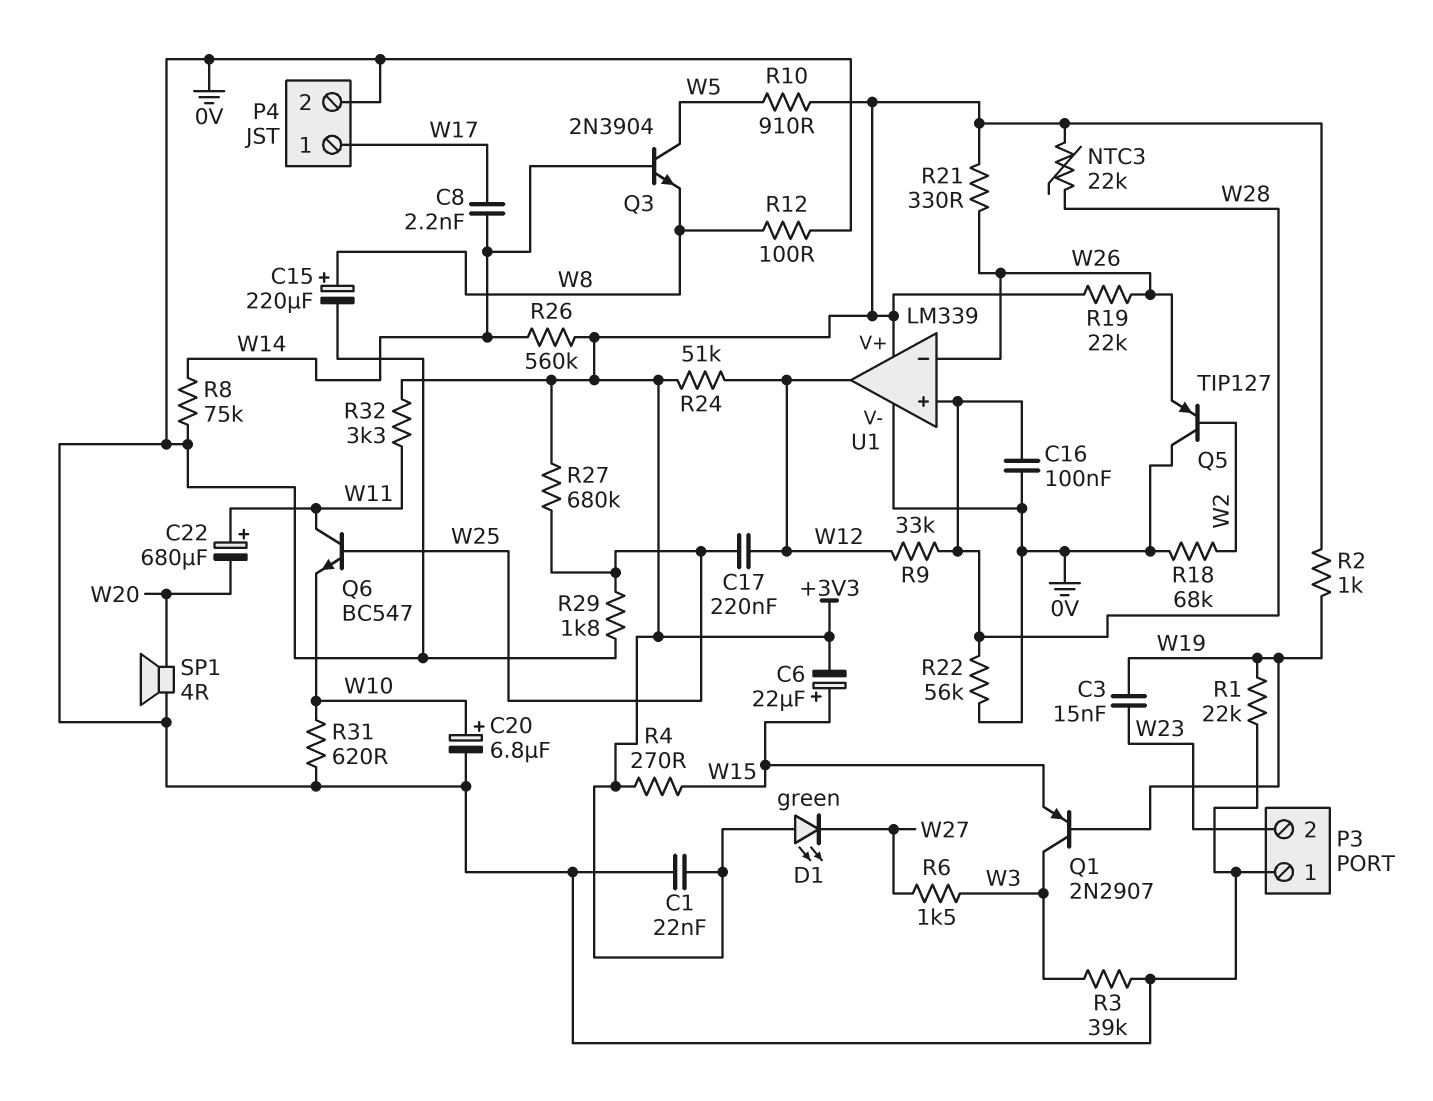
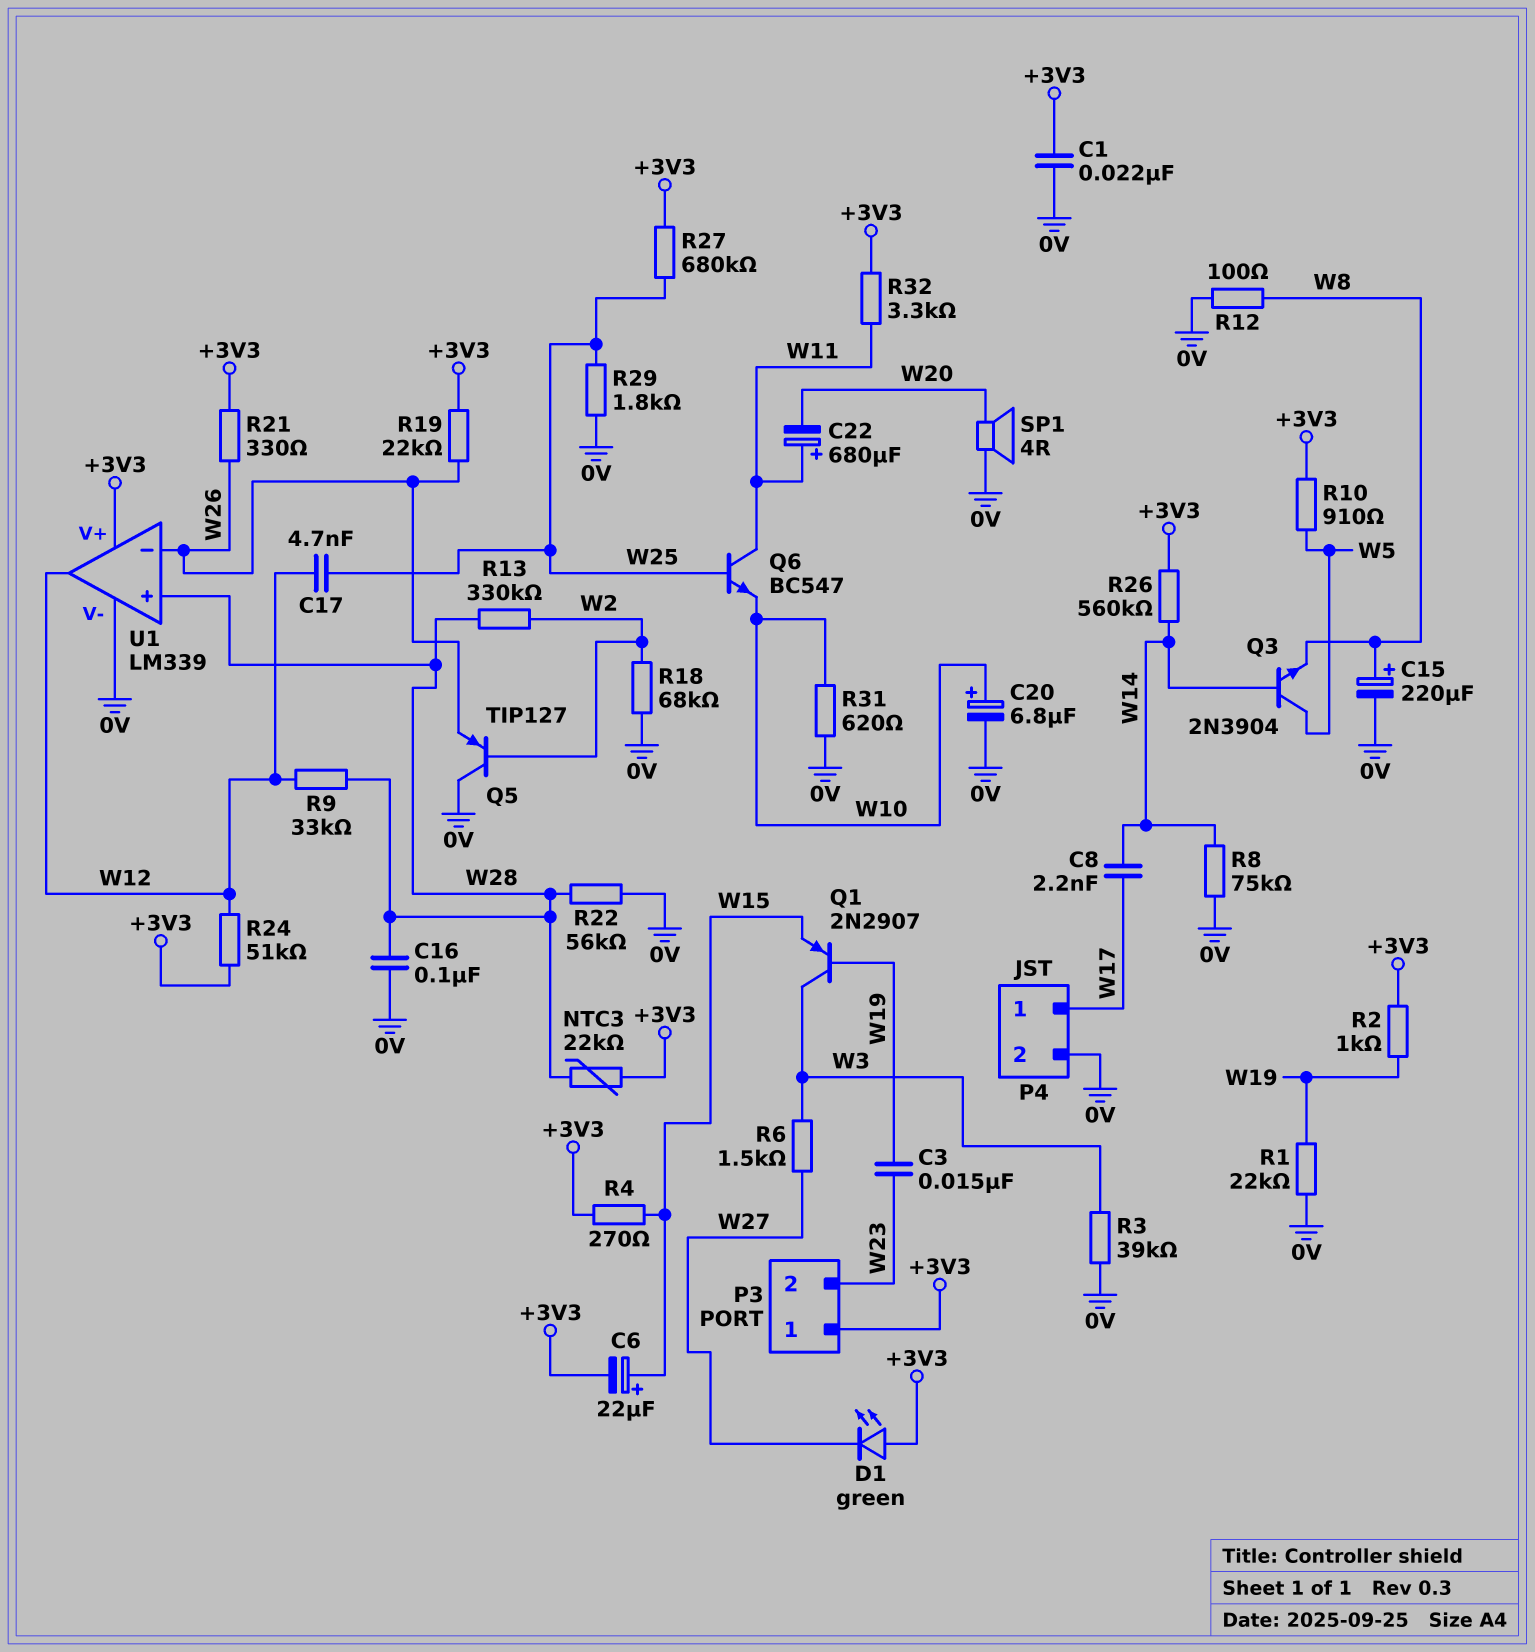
C17: 220nF (W12, W25) -> 4.7nF (W12, W25)
P3 pin 1: 0V -> +3V3
R13: none -> 330k (W2, W28)

